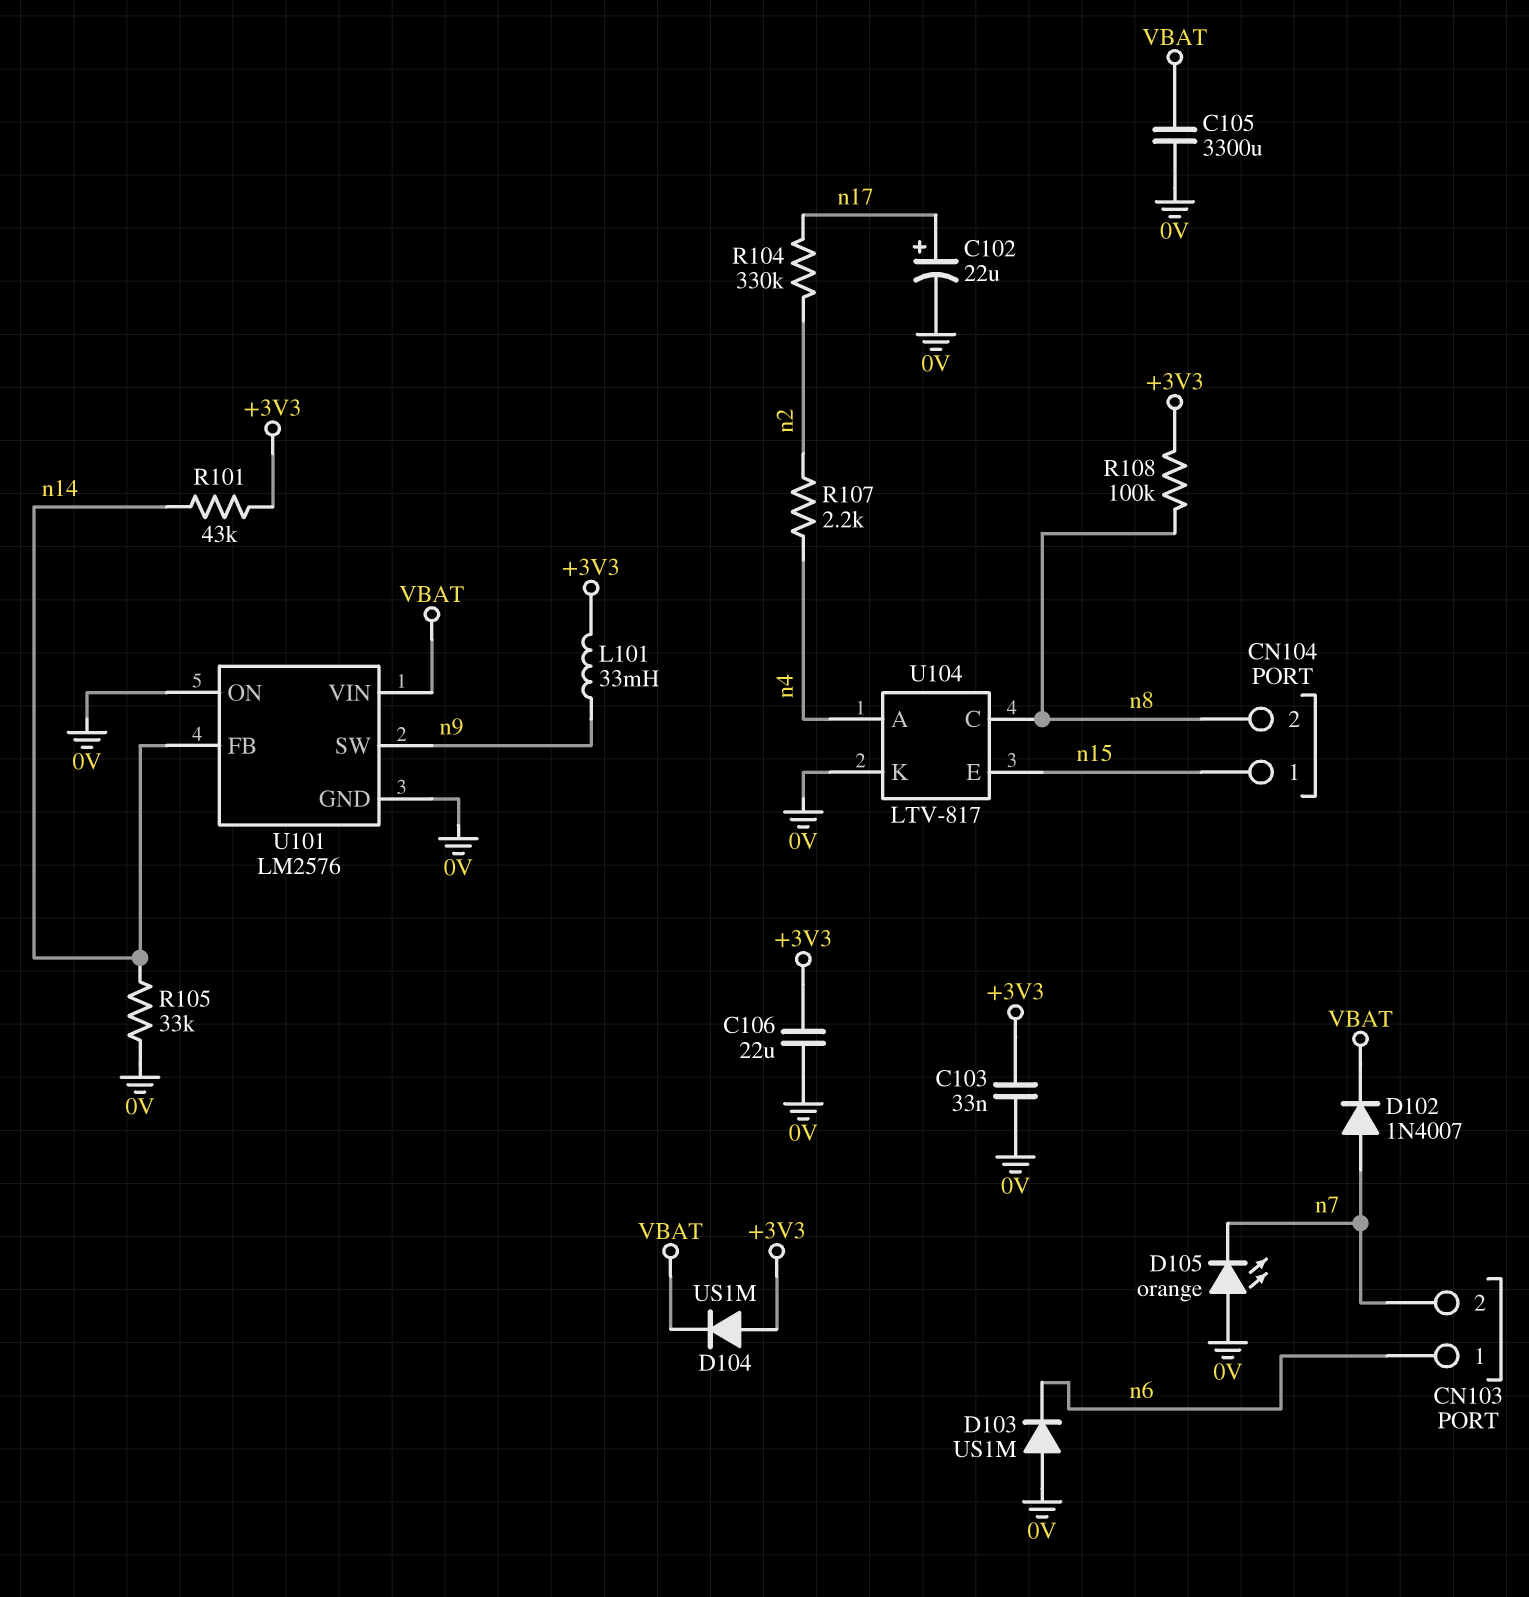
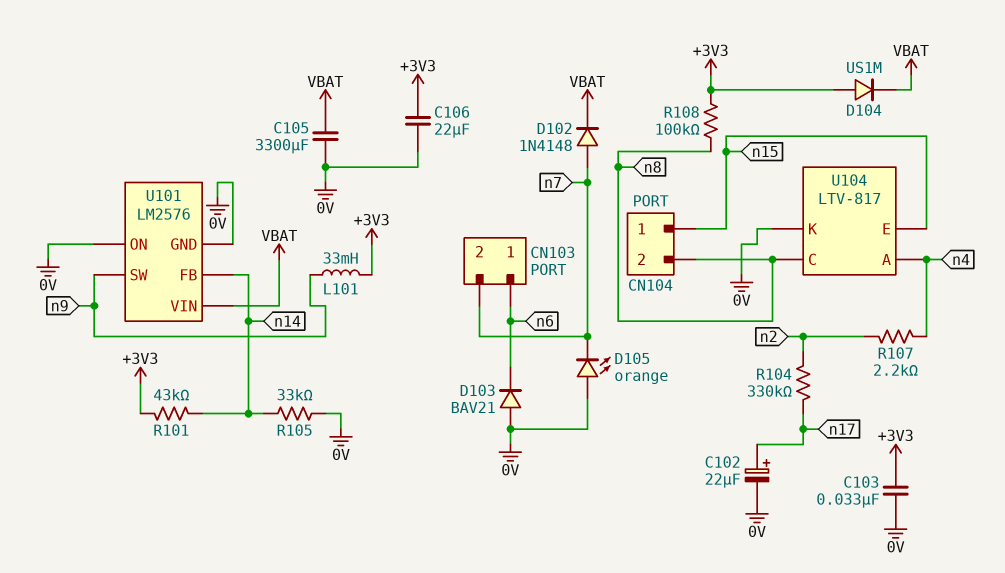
D102: diode 1N4007 (A n7, K VBAT) -> diode 1N4148 (A n7, K VBAT)
D103: diode US1M (A 0V, K n6) -> diode BAV21 (A 0V, K n6)

